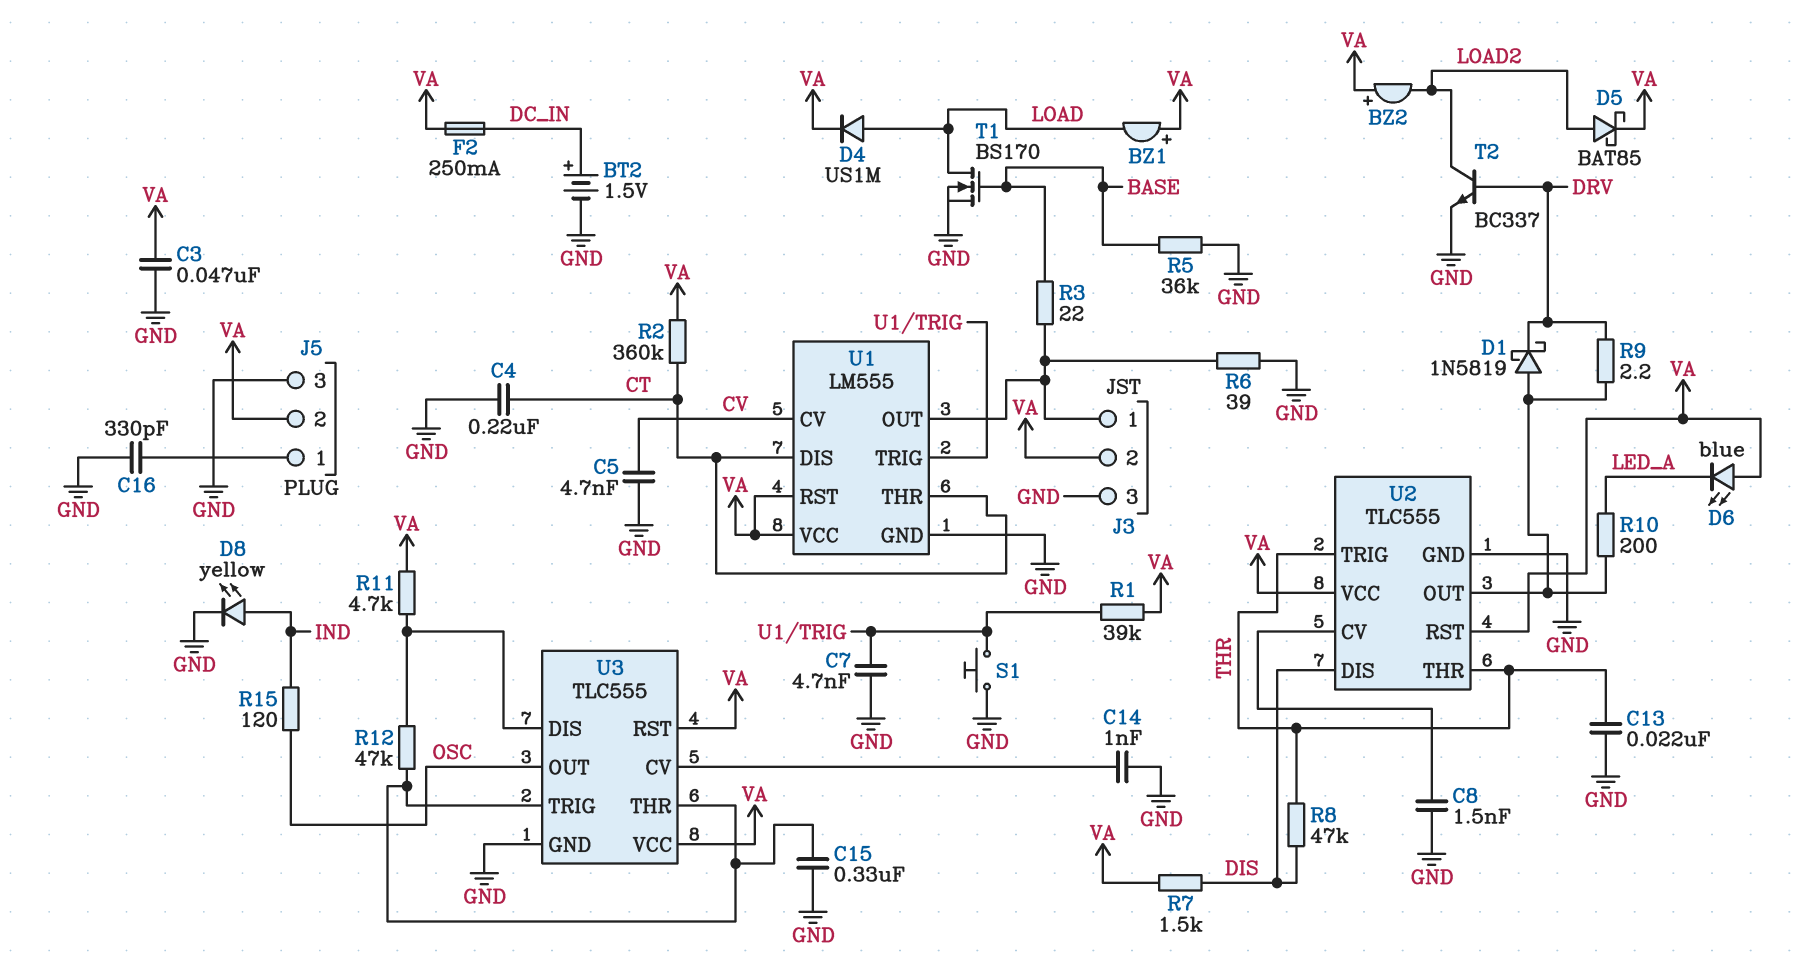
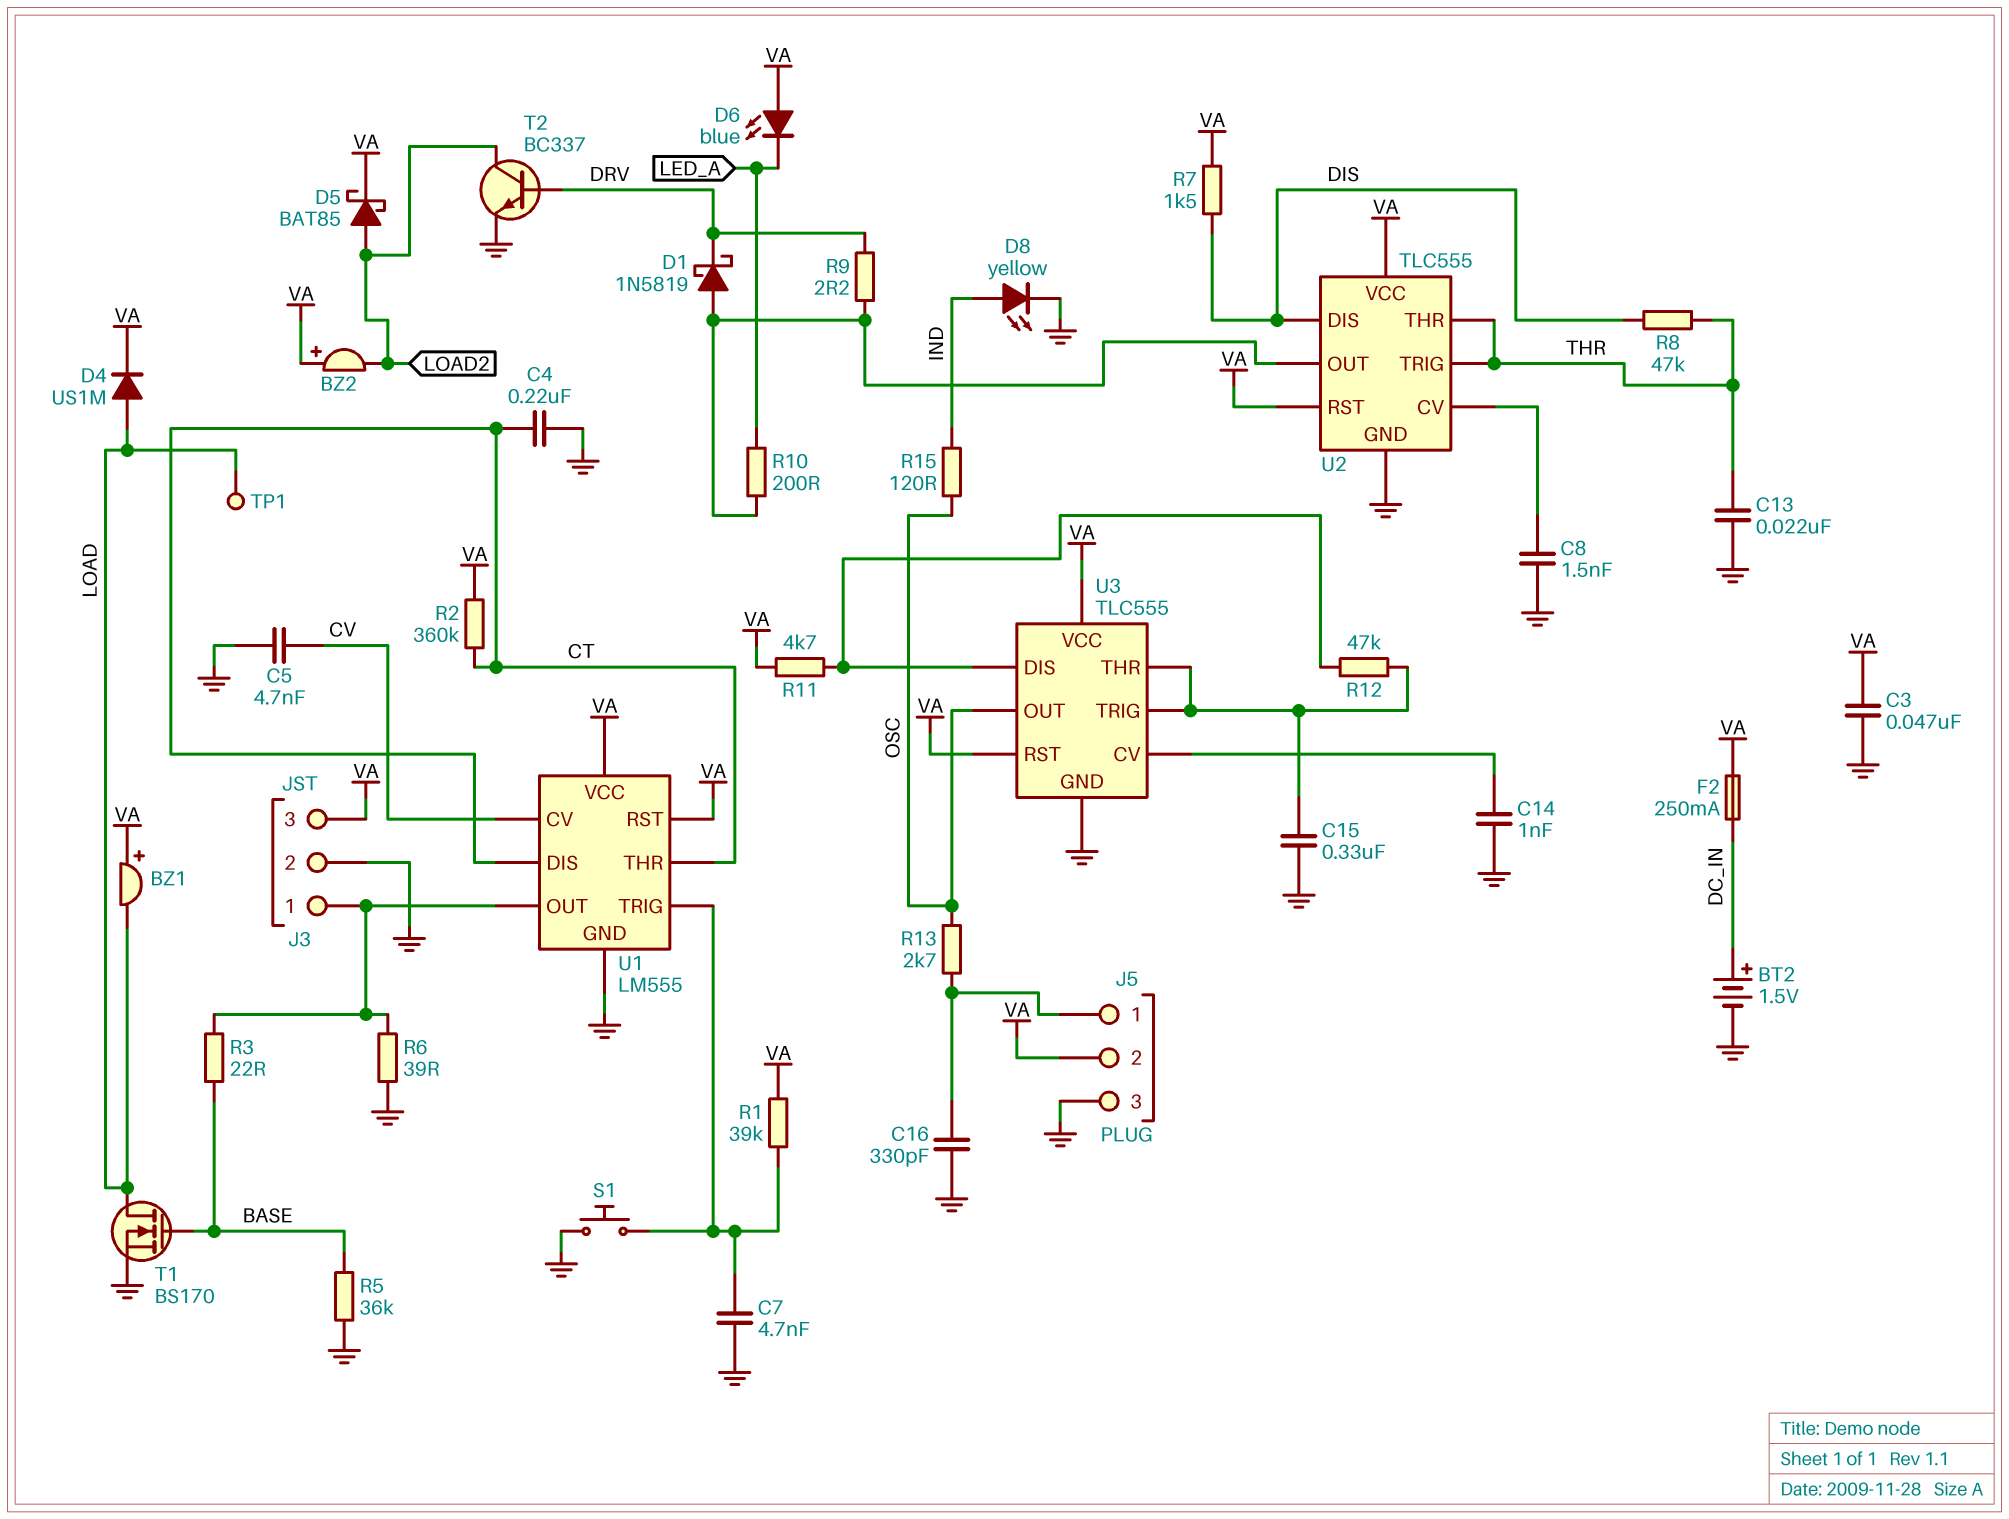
J3 pin 2: VA -> GND
J3 pin 3: GND -> VA
R13: none -> 2.7k (J5/1, OSC)
TP1: none -> test point (LOAD)

